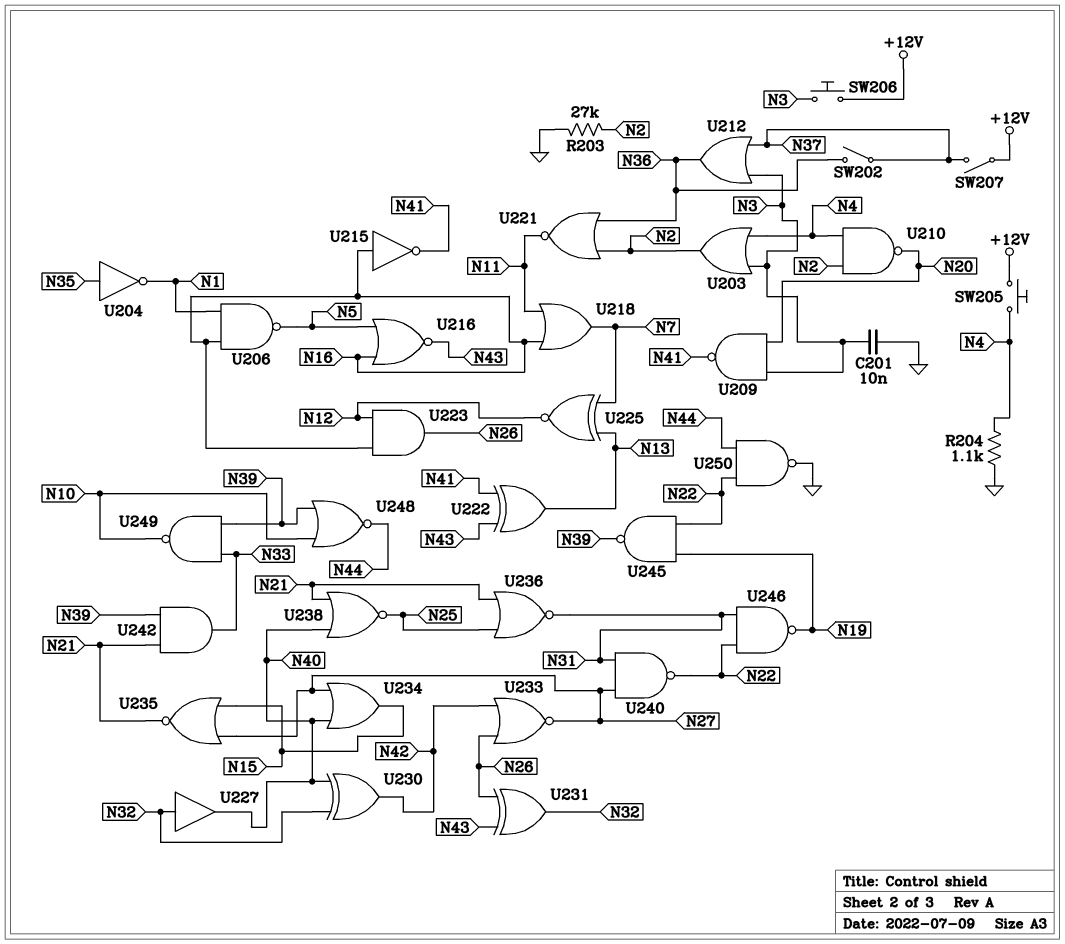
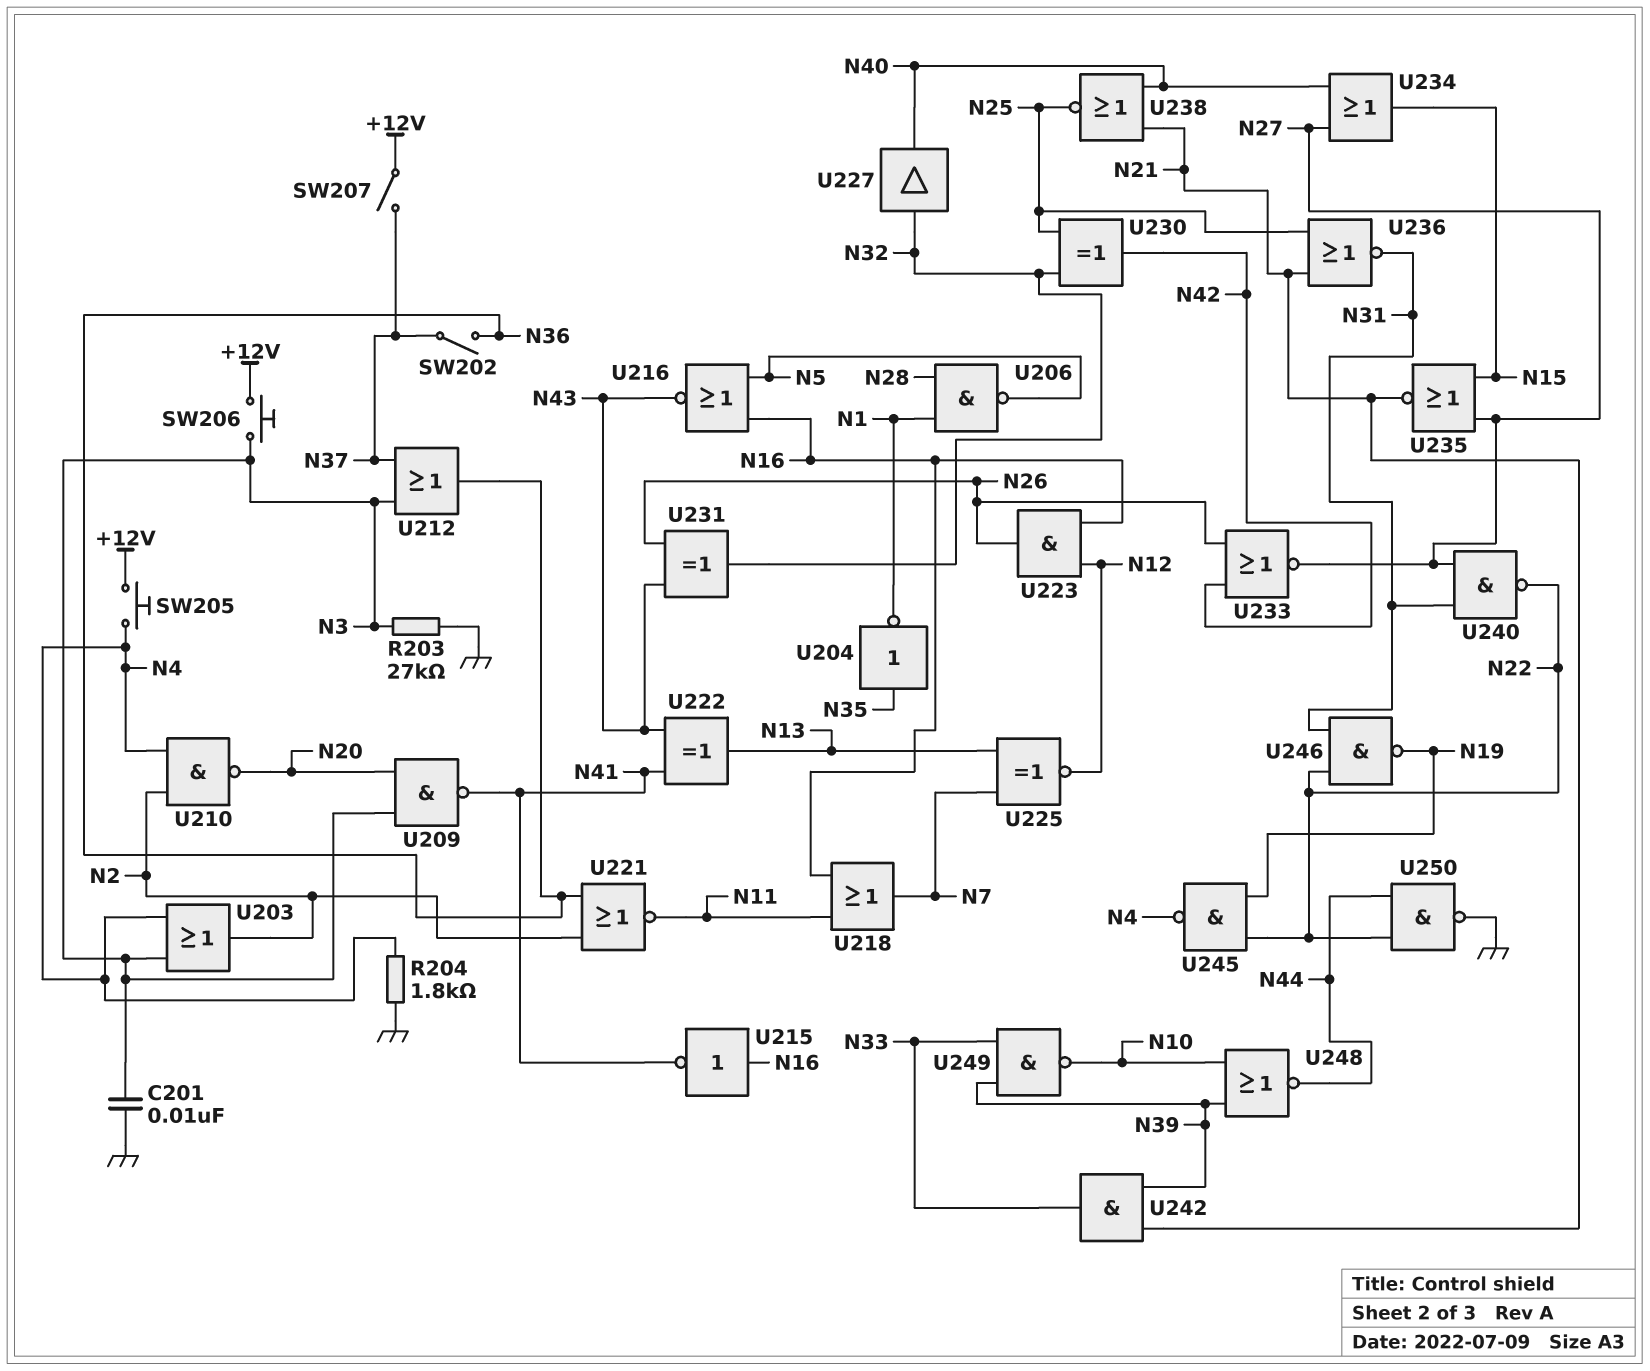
R203: 27k (GND, N2) -> 27k (GND, N3)
R204: 1.1k (GND, N4) -> 1.8k (GND, N4)
U206: NAND (in N1, in N16, out N5) -> NAND (in N1, in N28, out N5)
U230: XOR (in N32, in N40, out N42) -> XOR (in N25, in N32, out N42)
U245: NAND (in N19, in N22, out N39) -> NAND (in N19, in N22, out N4)

